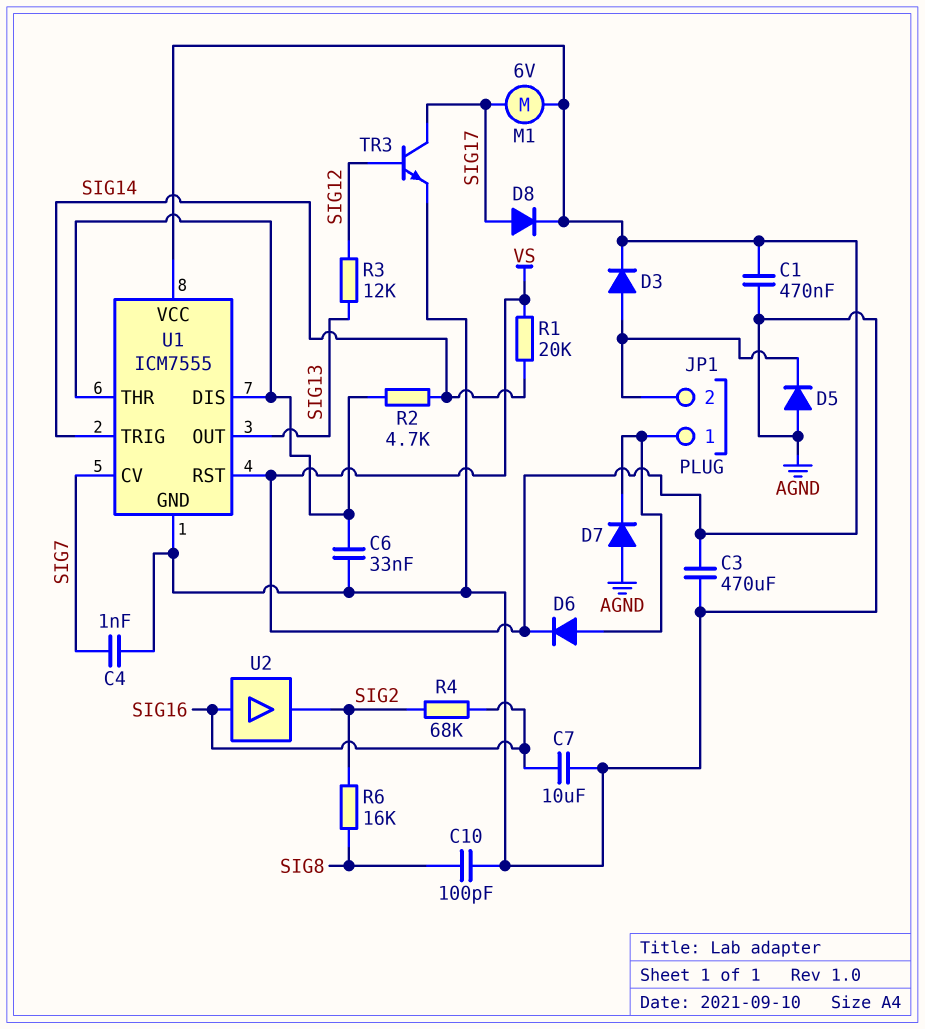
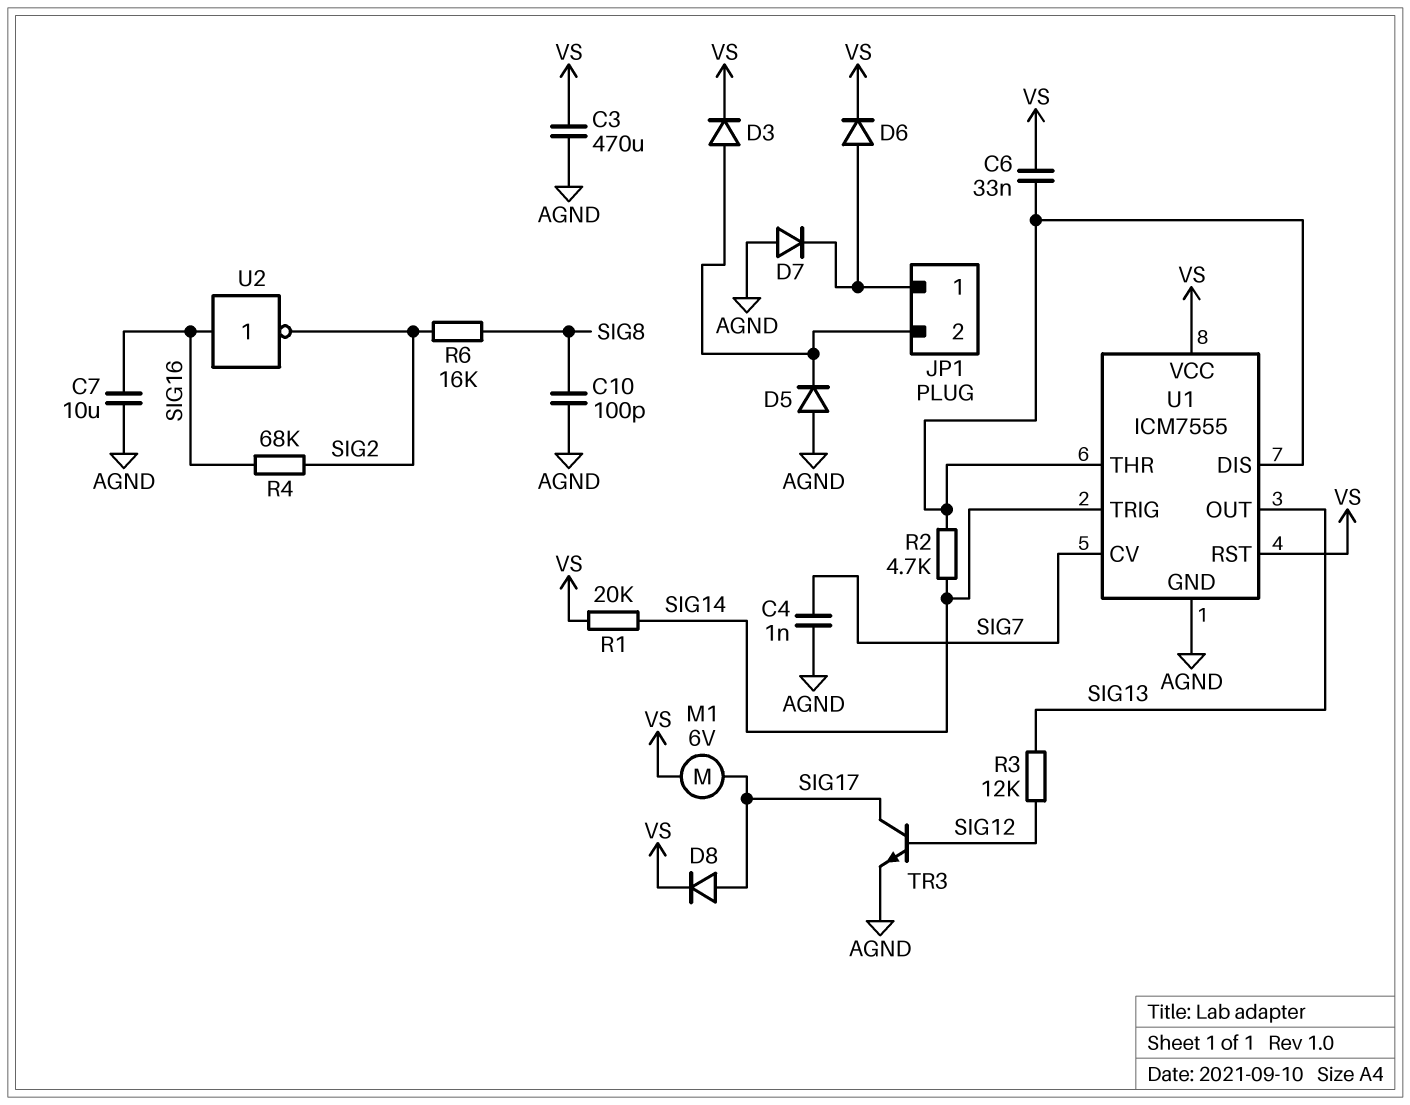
C1: 470nF (AGND, VS) -> none
C6: 33nF (AGND, U1/DIS) -> 33nF (U1/DIS, VS)
U2: buffer (in SIG16, out SIG2) -> NOT (in SIG16, out SIG2)

